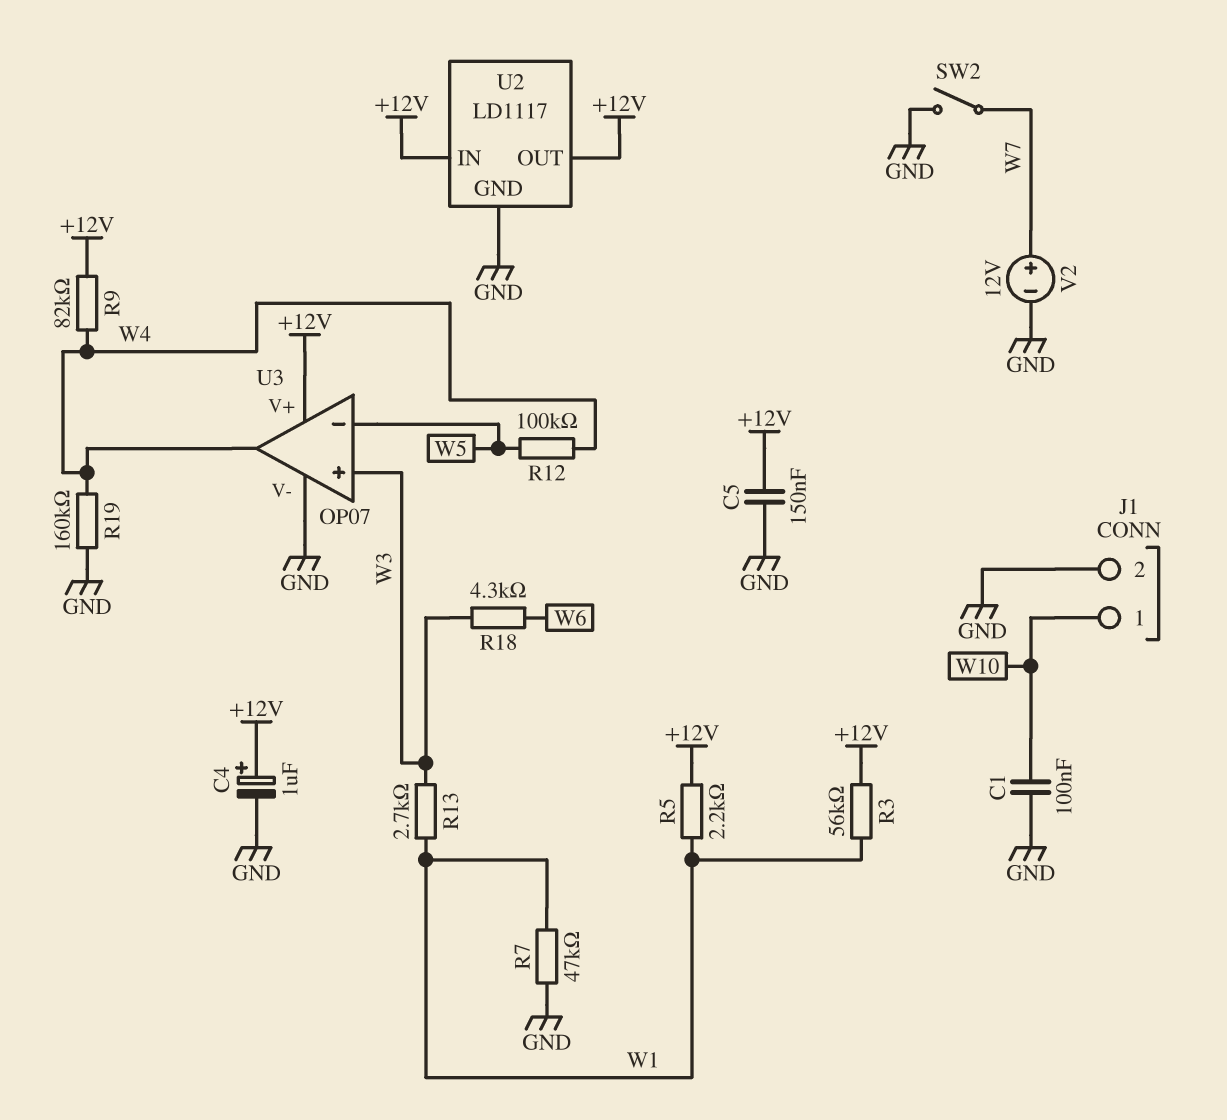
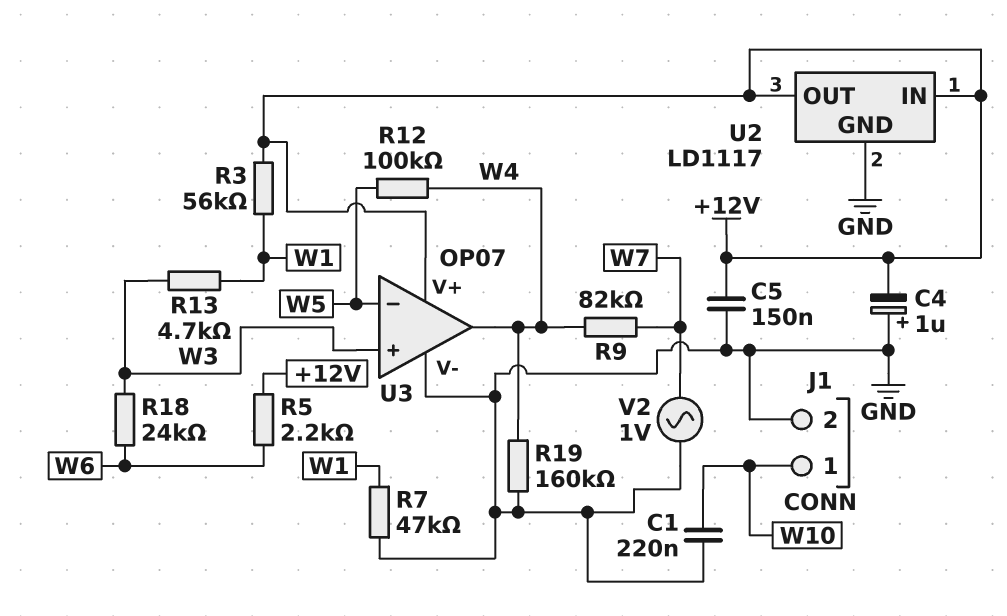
C1: 100nF (GND, W10) -> 220nF (GND, W10)
C4: 1uF (plus +12V, minus GND) -> 1uF (plus GND, minus +12V)
R5: 2.2k (+12V, W1) -> 2.2k (+12V, W6)
R9: 82k (+12V, W4) -> 82k (W4, W7)
R13: 2.7k (W1, W3) -> 4.7k (W1, W3)
R18: 4.3k (W3, W6) -> 24k (W3, W6)
SW2: switch (GND, W7) -> none
V2: 12V (plus W7, minus GND) -> AC 1V (GND, W7)

